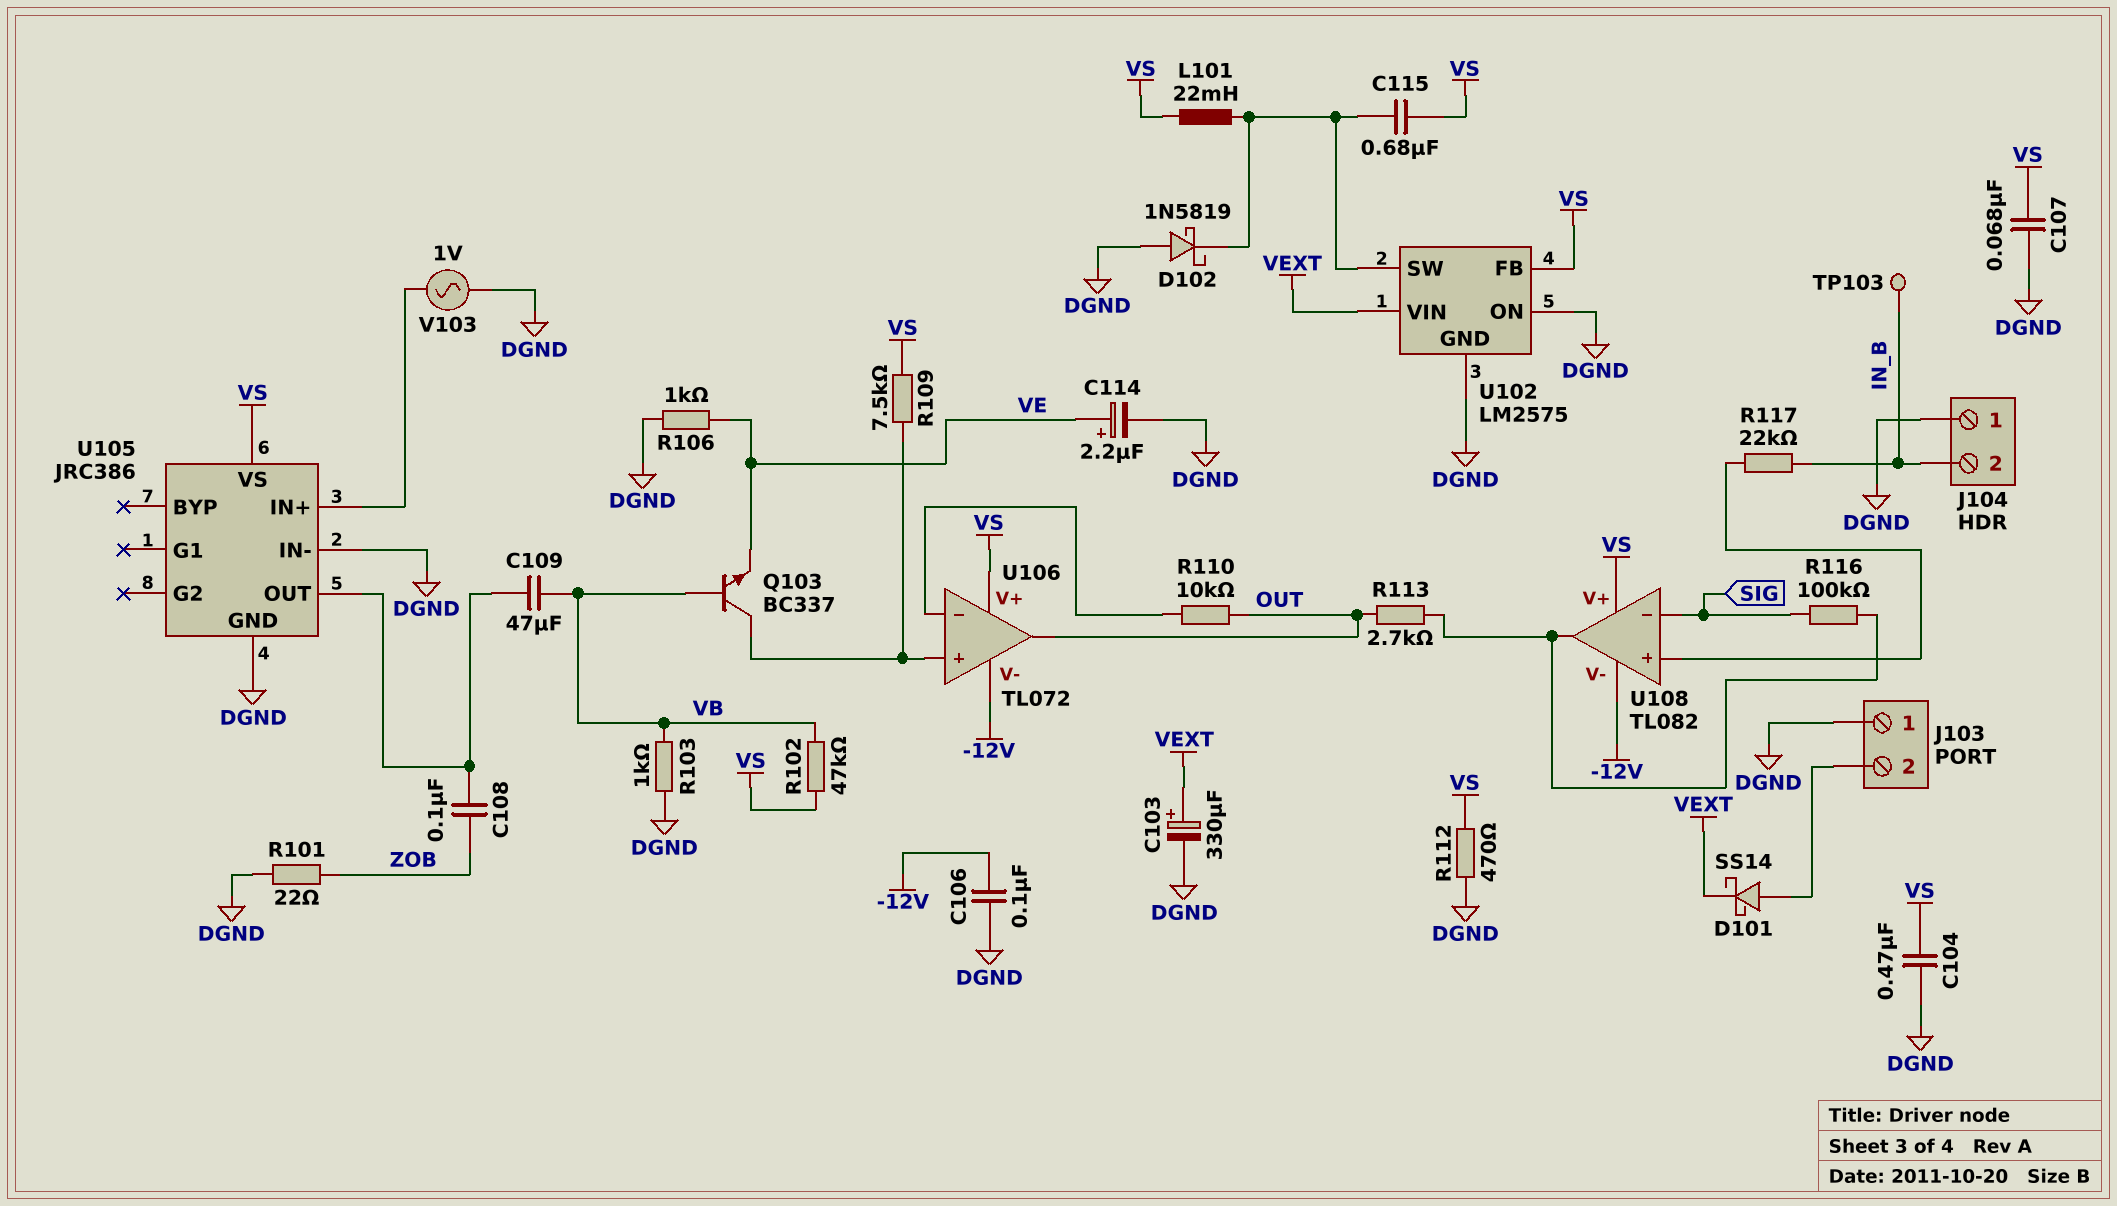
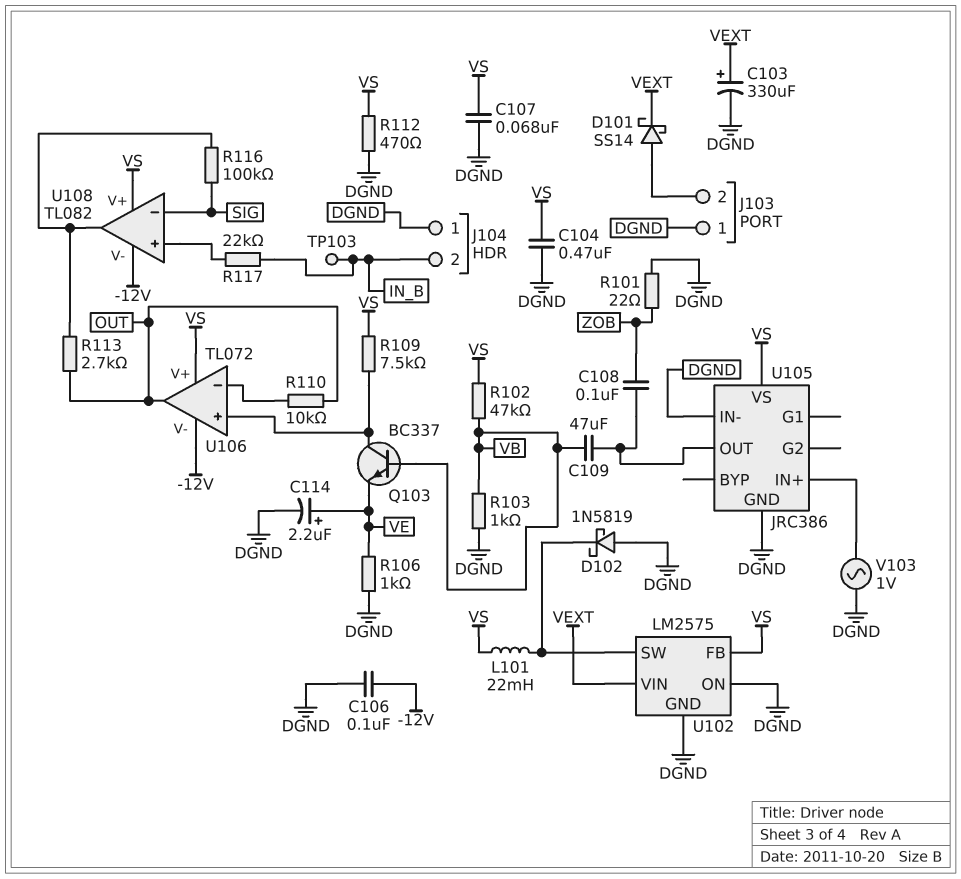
C115: 680nF (U102/SW, VS) -> none

